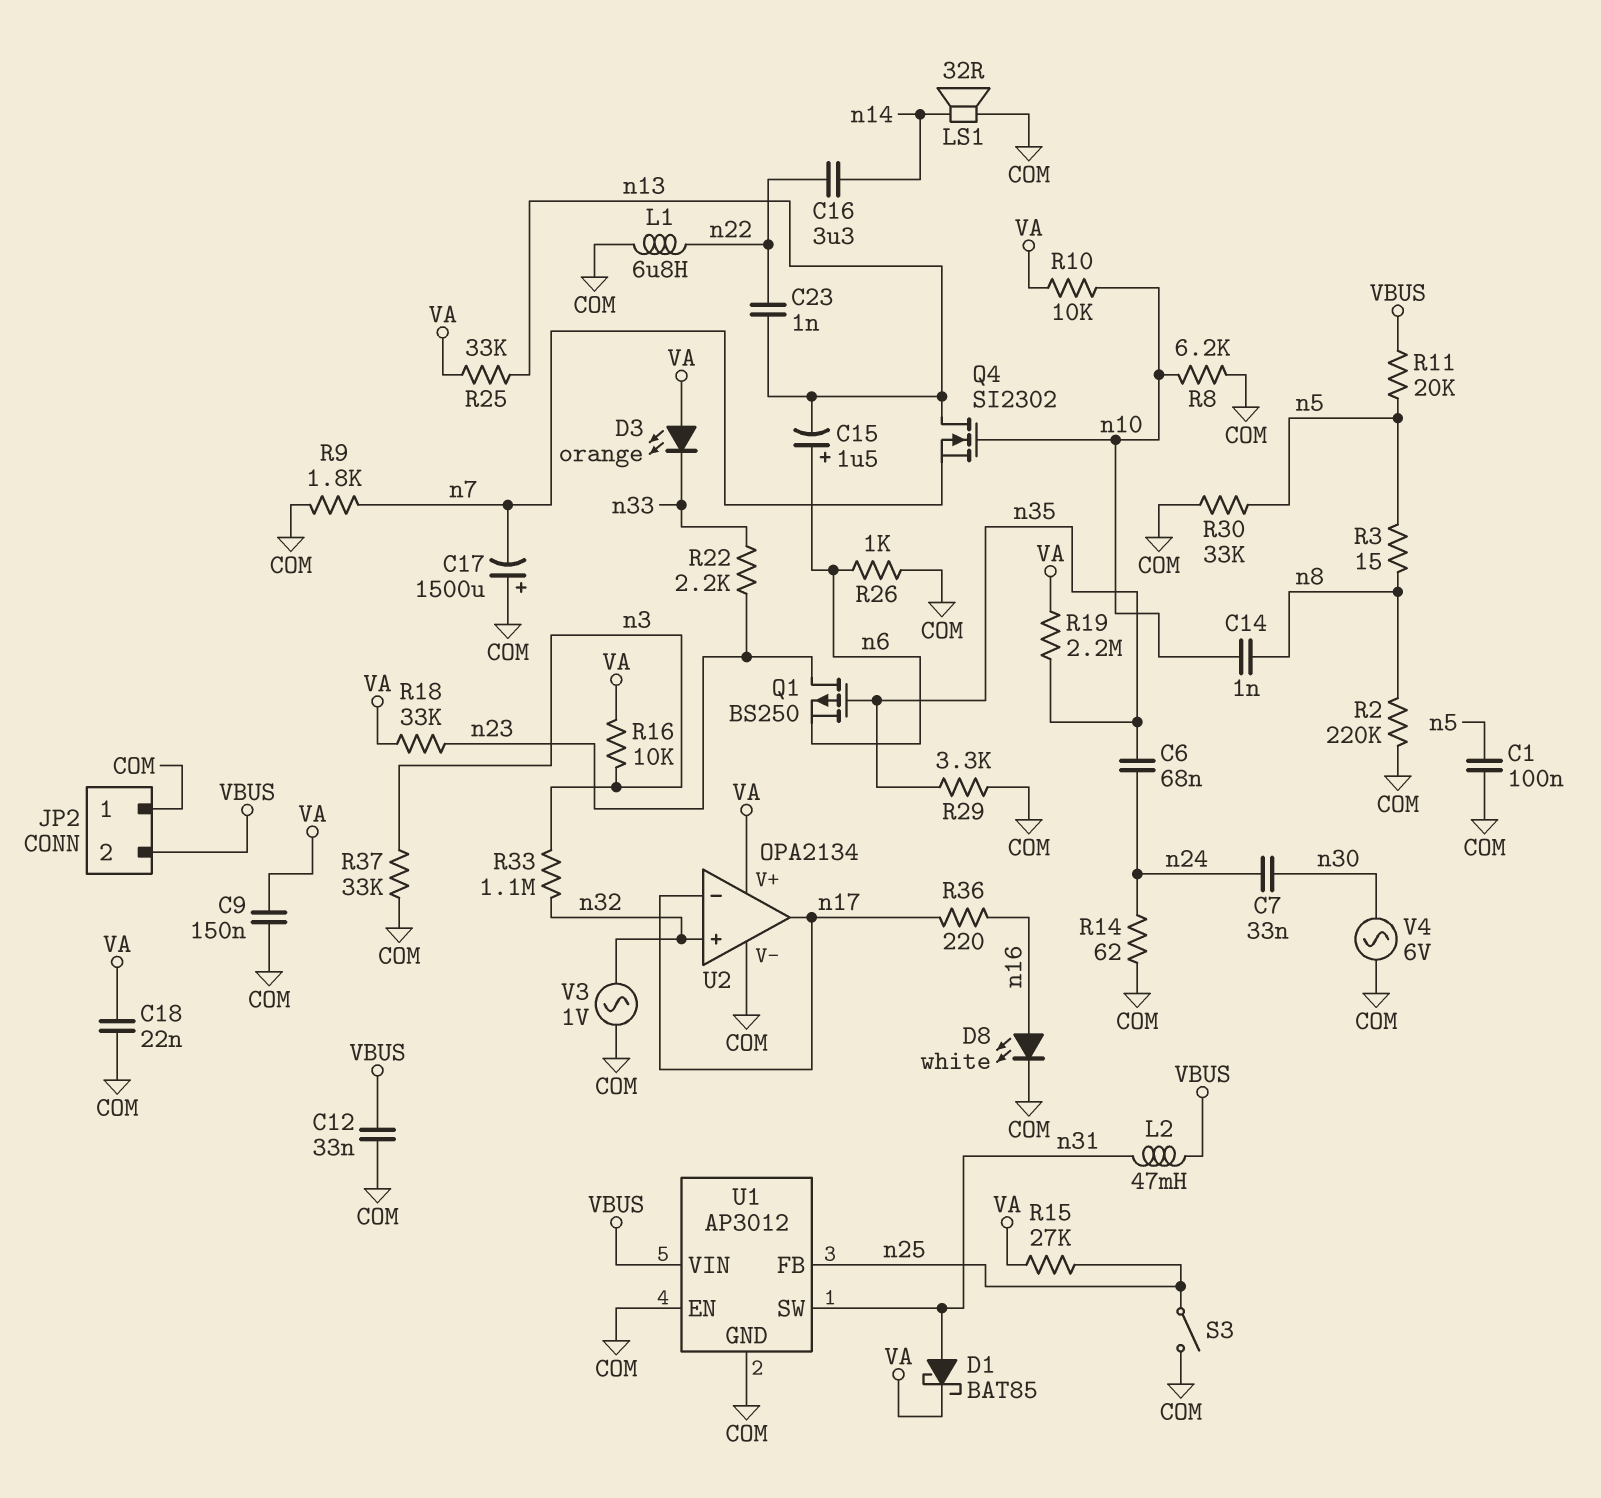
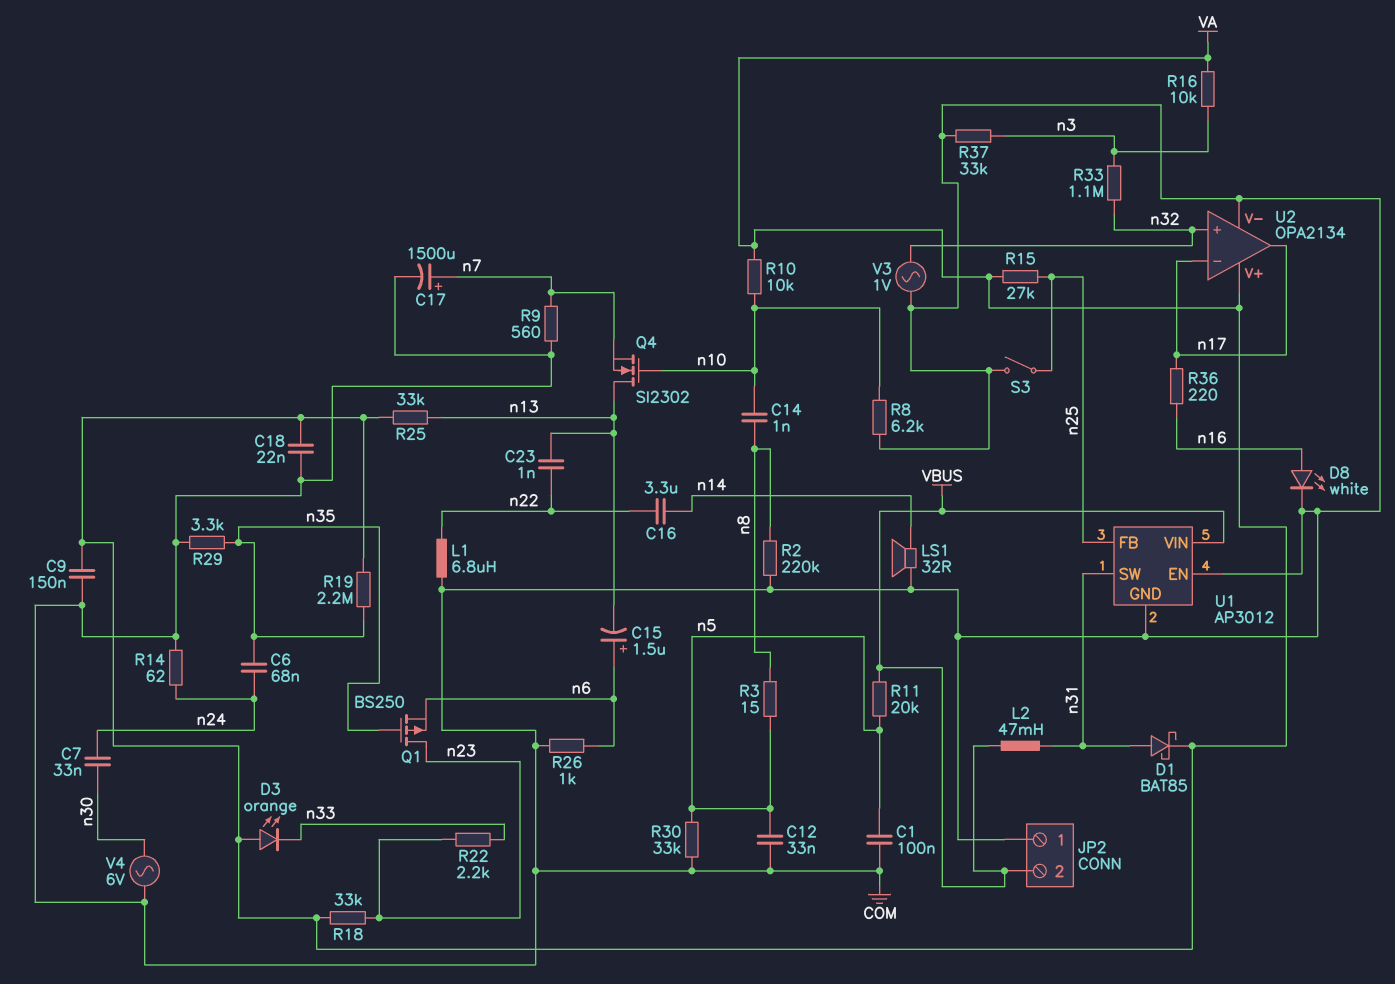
C12: 33nF (COM, VBUS) -> 33nF (COM, n5)
C17: 1500uF (plus COM, minus n7) -> 1500uF (plus n7, minus COM)
R9: 1.8k (COM, n7) -> 560 (COM, n7)

